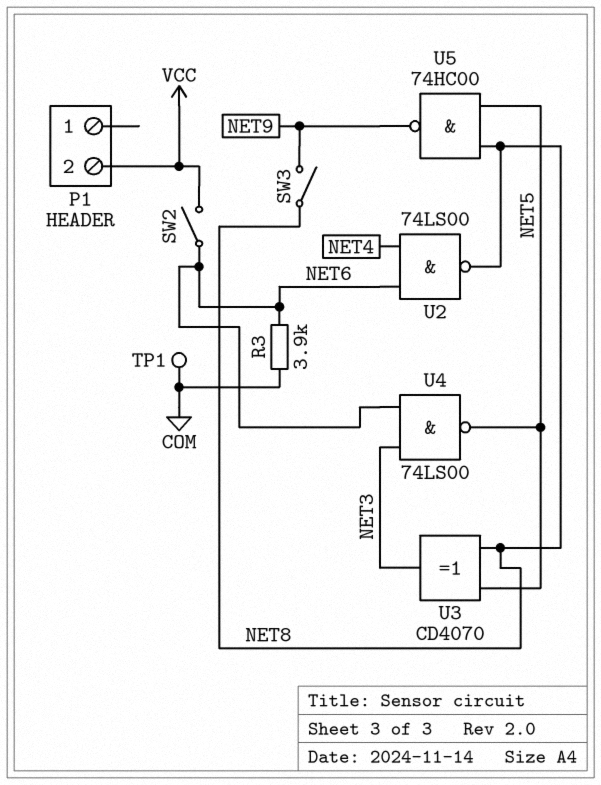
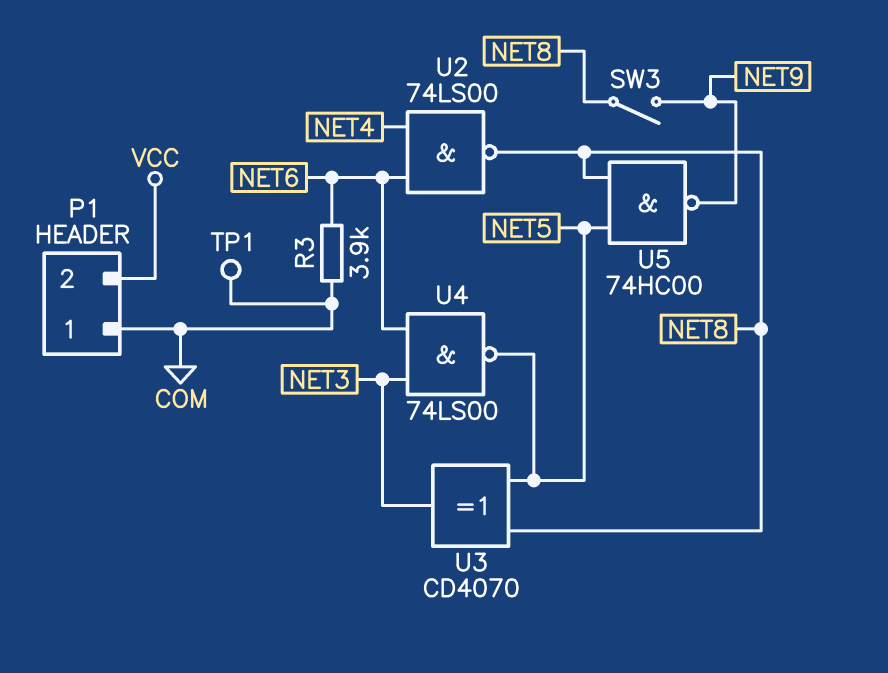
P1 pin 1: none -> COM
SW2: switch (NET6, VCC) -> none

